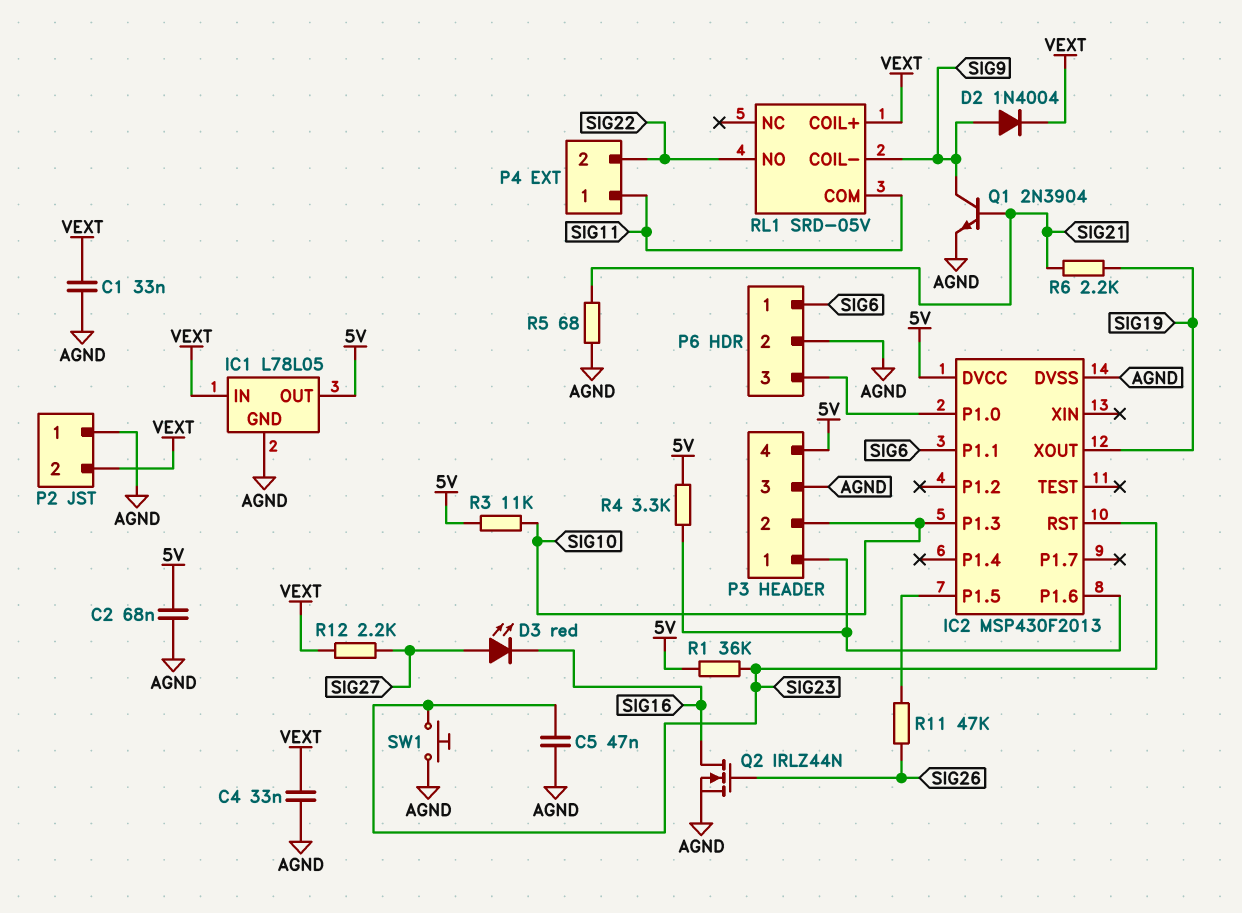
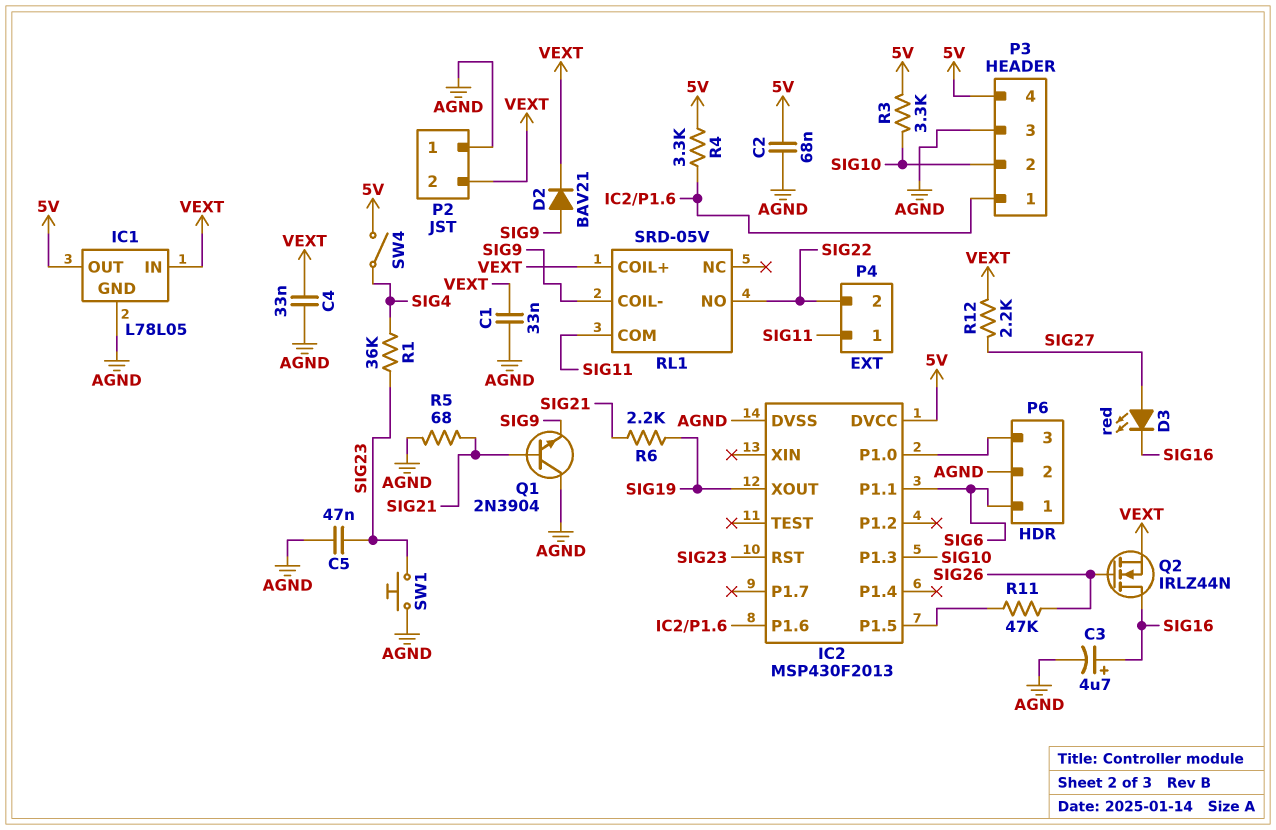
C3: none -> 4.7uF (plus SIG16, minus AGND)
D2: diode 1N4004 (A SIG9, K VEXT) -> diode BAV21 (A SIG9, K VEXT)
Q1: NPN 2N3904 (B SIG21, C SIG9, E AGND) -> NPN 2N3904 (B SIG21, C AGND, E SIG9)
Q2: NMOS IRLZ44N (G SIG26, D SIG16, S AGND) -> NMOS IRLZ44N (G SIG26, D SIG16, S VEXT)
R1: 36k (5V, SIG23) -> 36k (SIG4, SIG23)
R3: 11k (5V, SIG10) -> 3.3k (5V, SIG10)
SW4: none -> switch (5V, SIG4)

